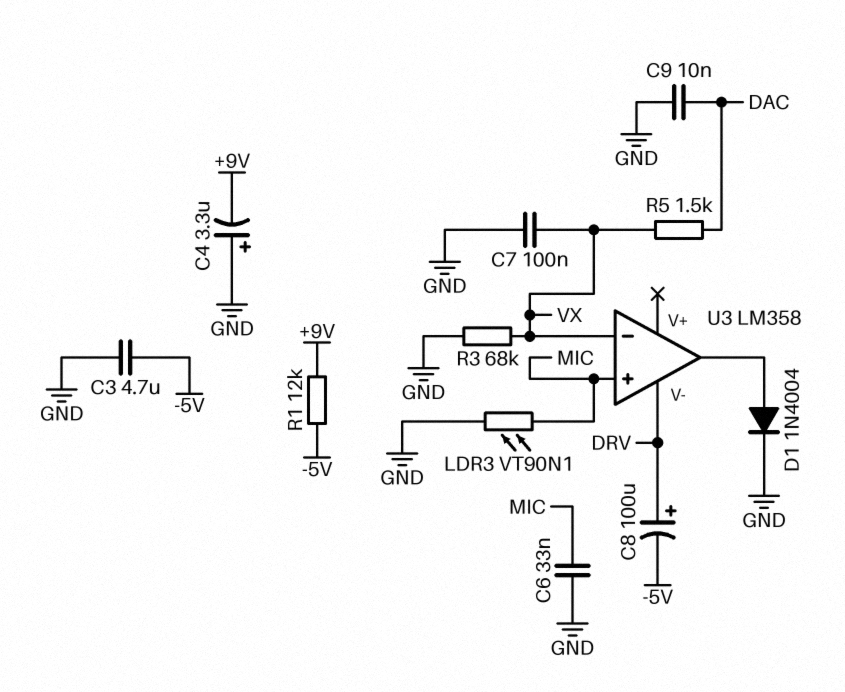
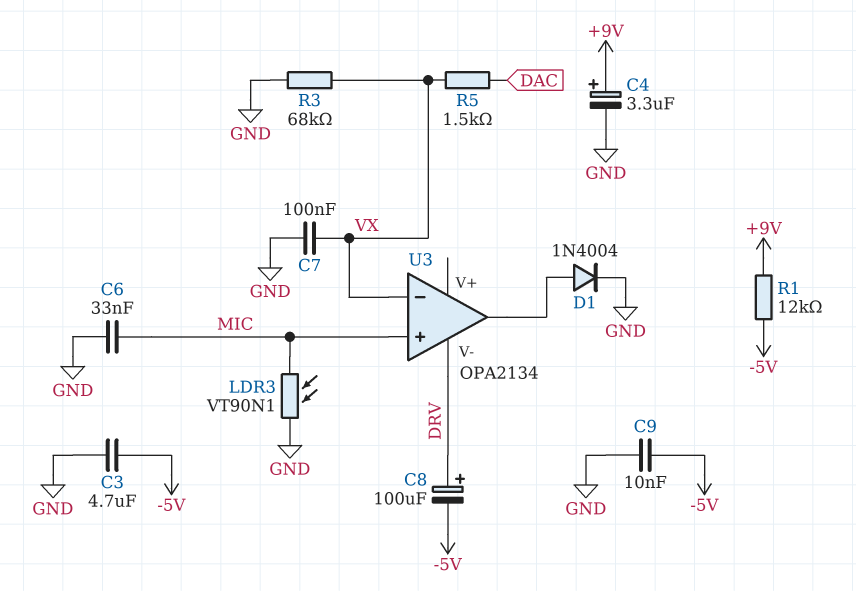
C4: 3.3uF (plus GND, minus +9V) -> 3.3uF (plus +9V, minus GND)
C9: 10nF (DAC, GND) -> 10nF (-5V, GND)
U3: LM358 -> OPA2134

